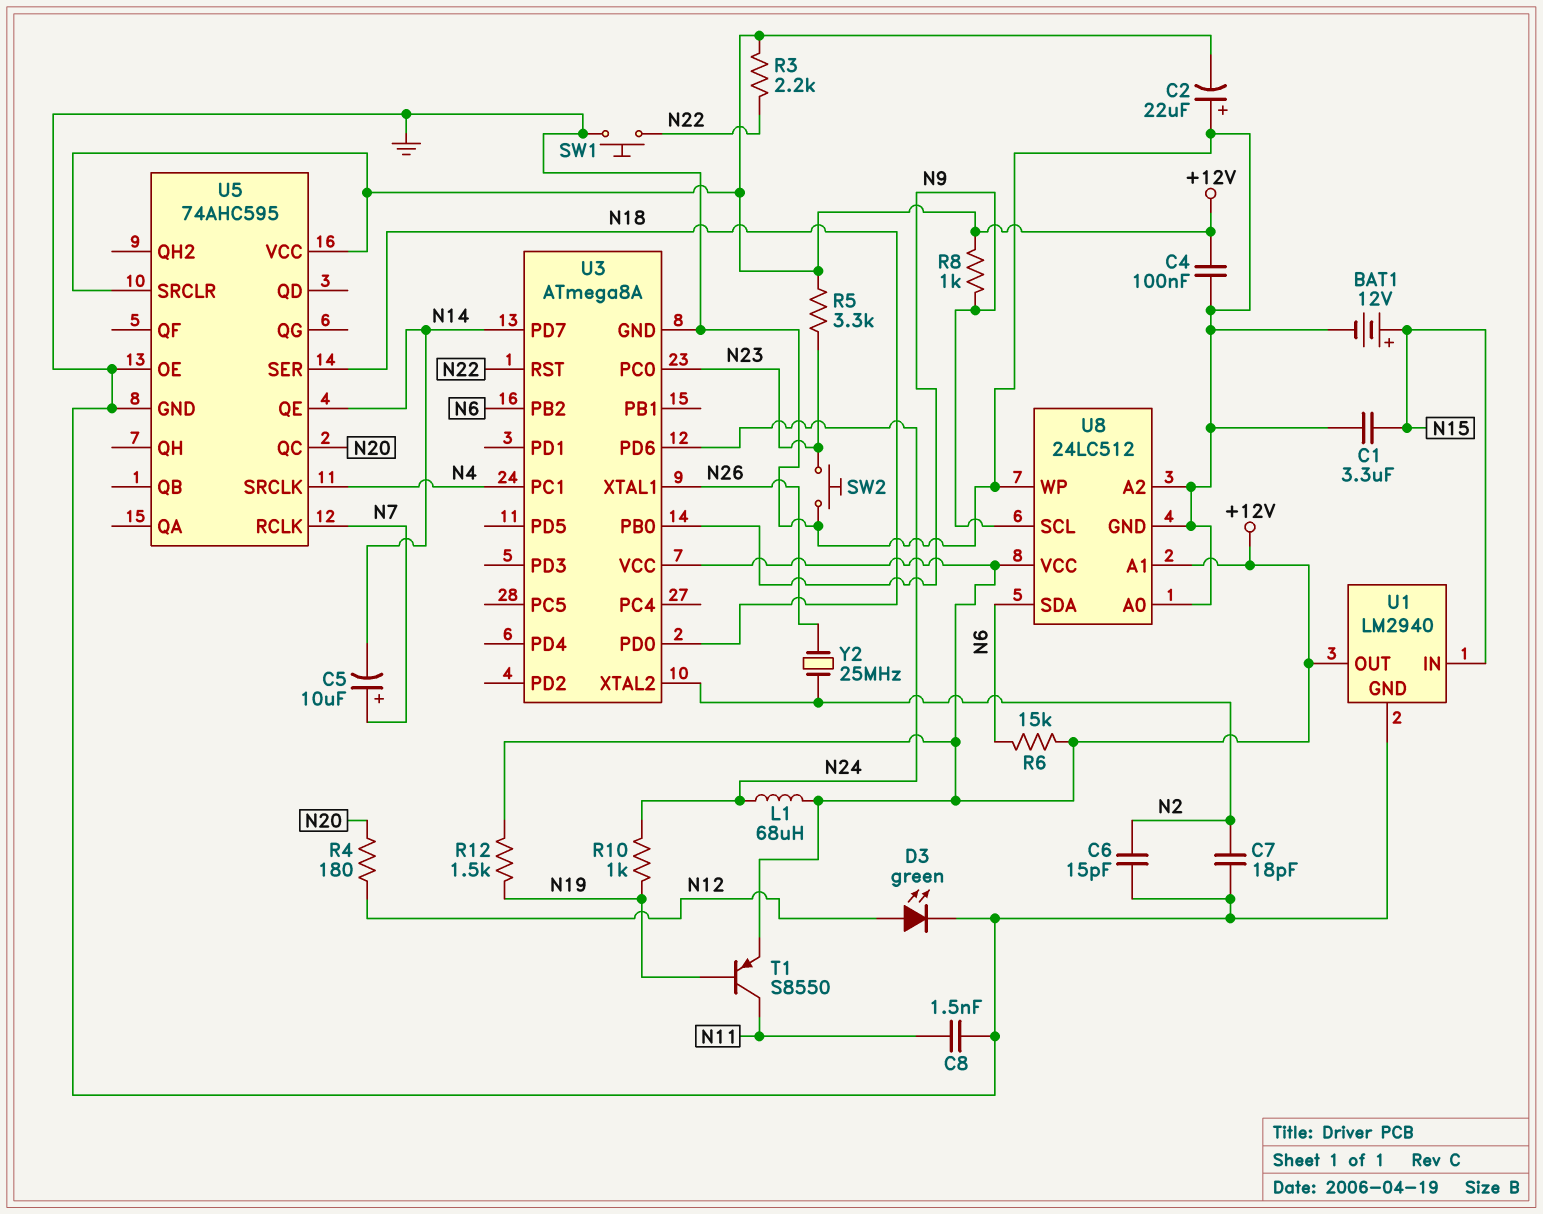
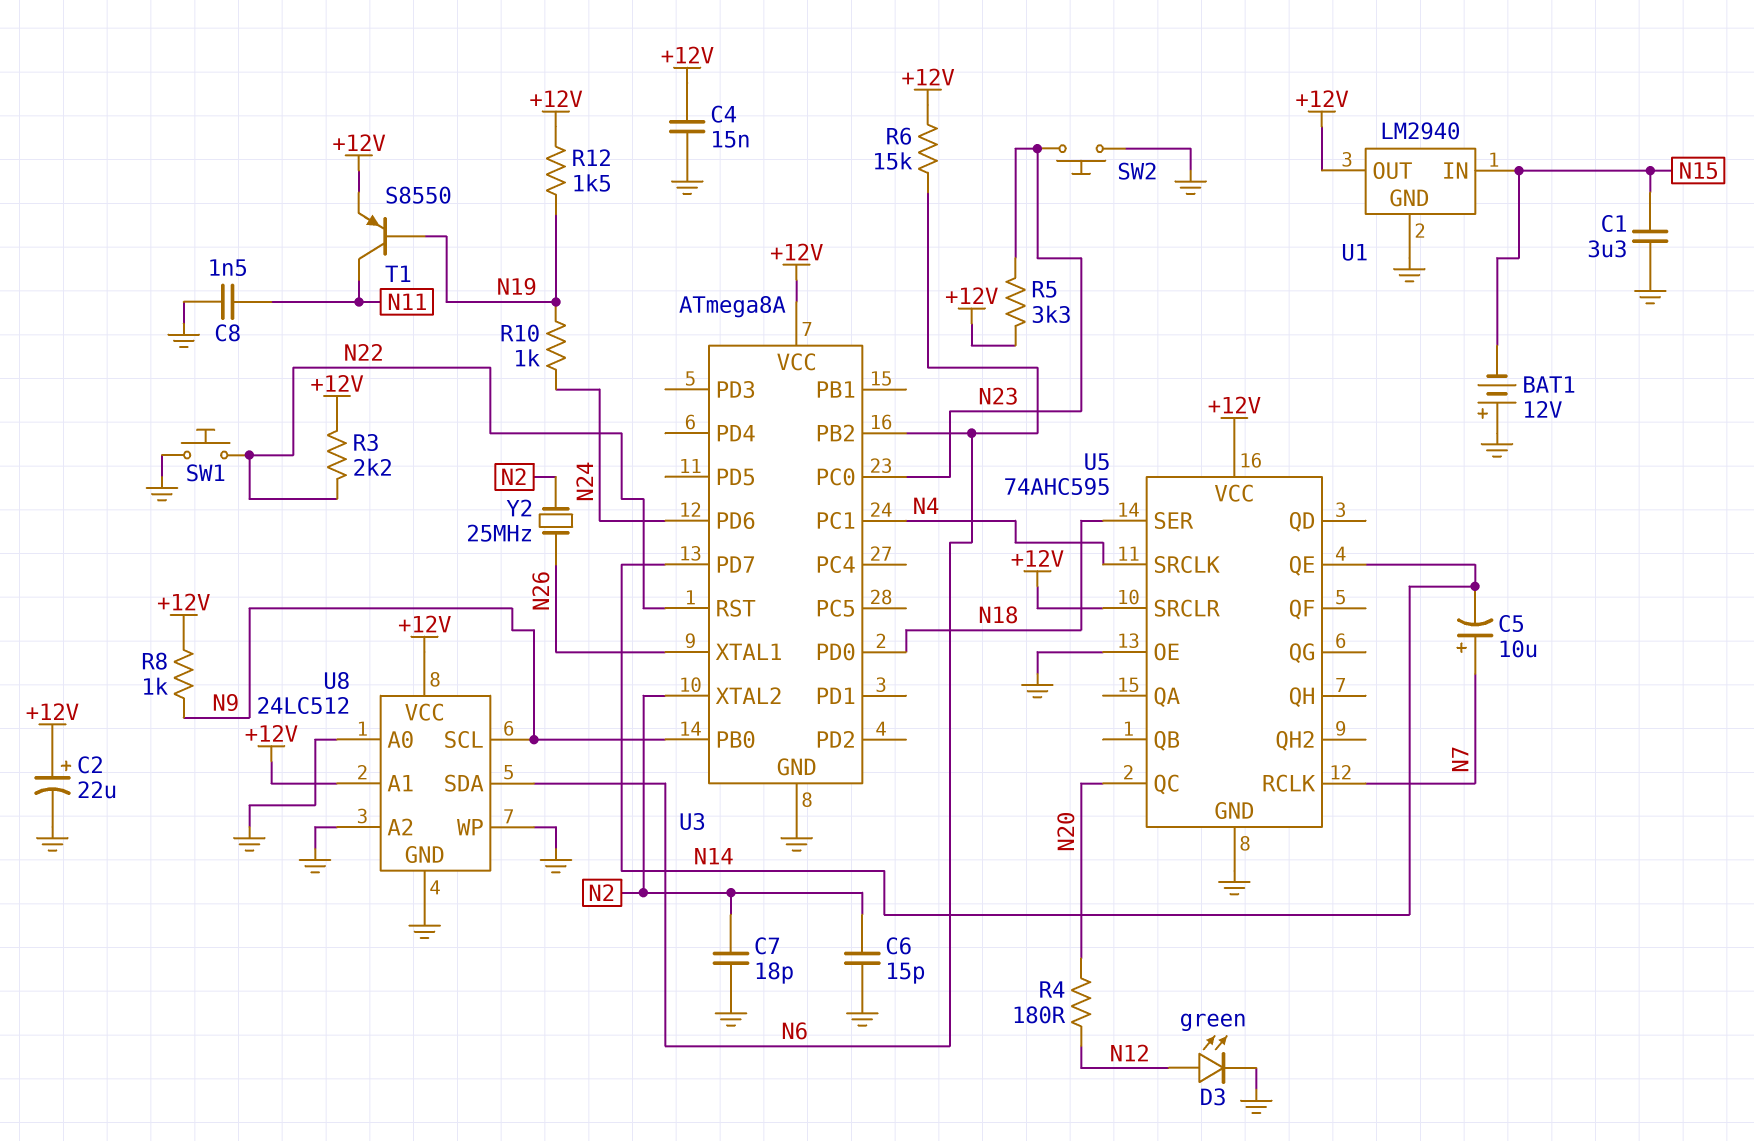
BAT1: 12V (plus N15, minus GND) -> 12V (plus GND, minus N15)
C2: 22uF (plus GND, minus +12V) -> 22uF (plus +12V, minus GND)
C4: 100nF (+12V, GND) -> 15nF (+12V, GND)
L1: 68uH (+12V, N24) -> none

